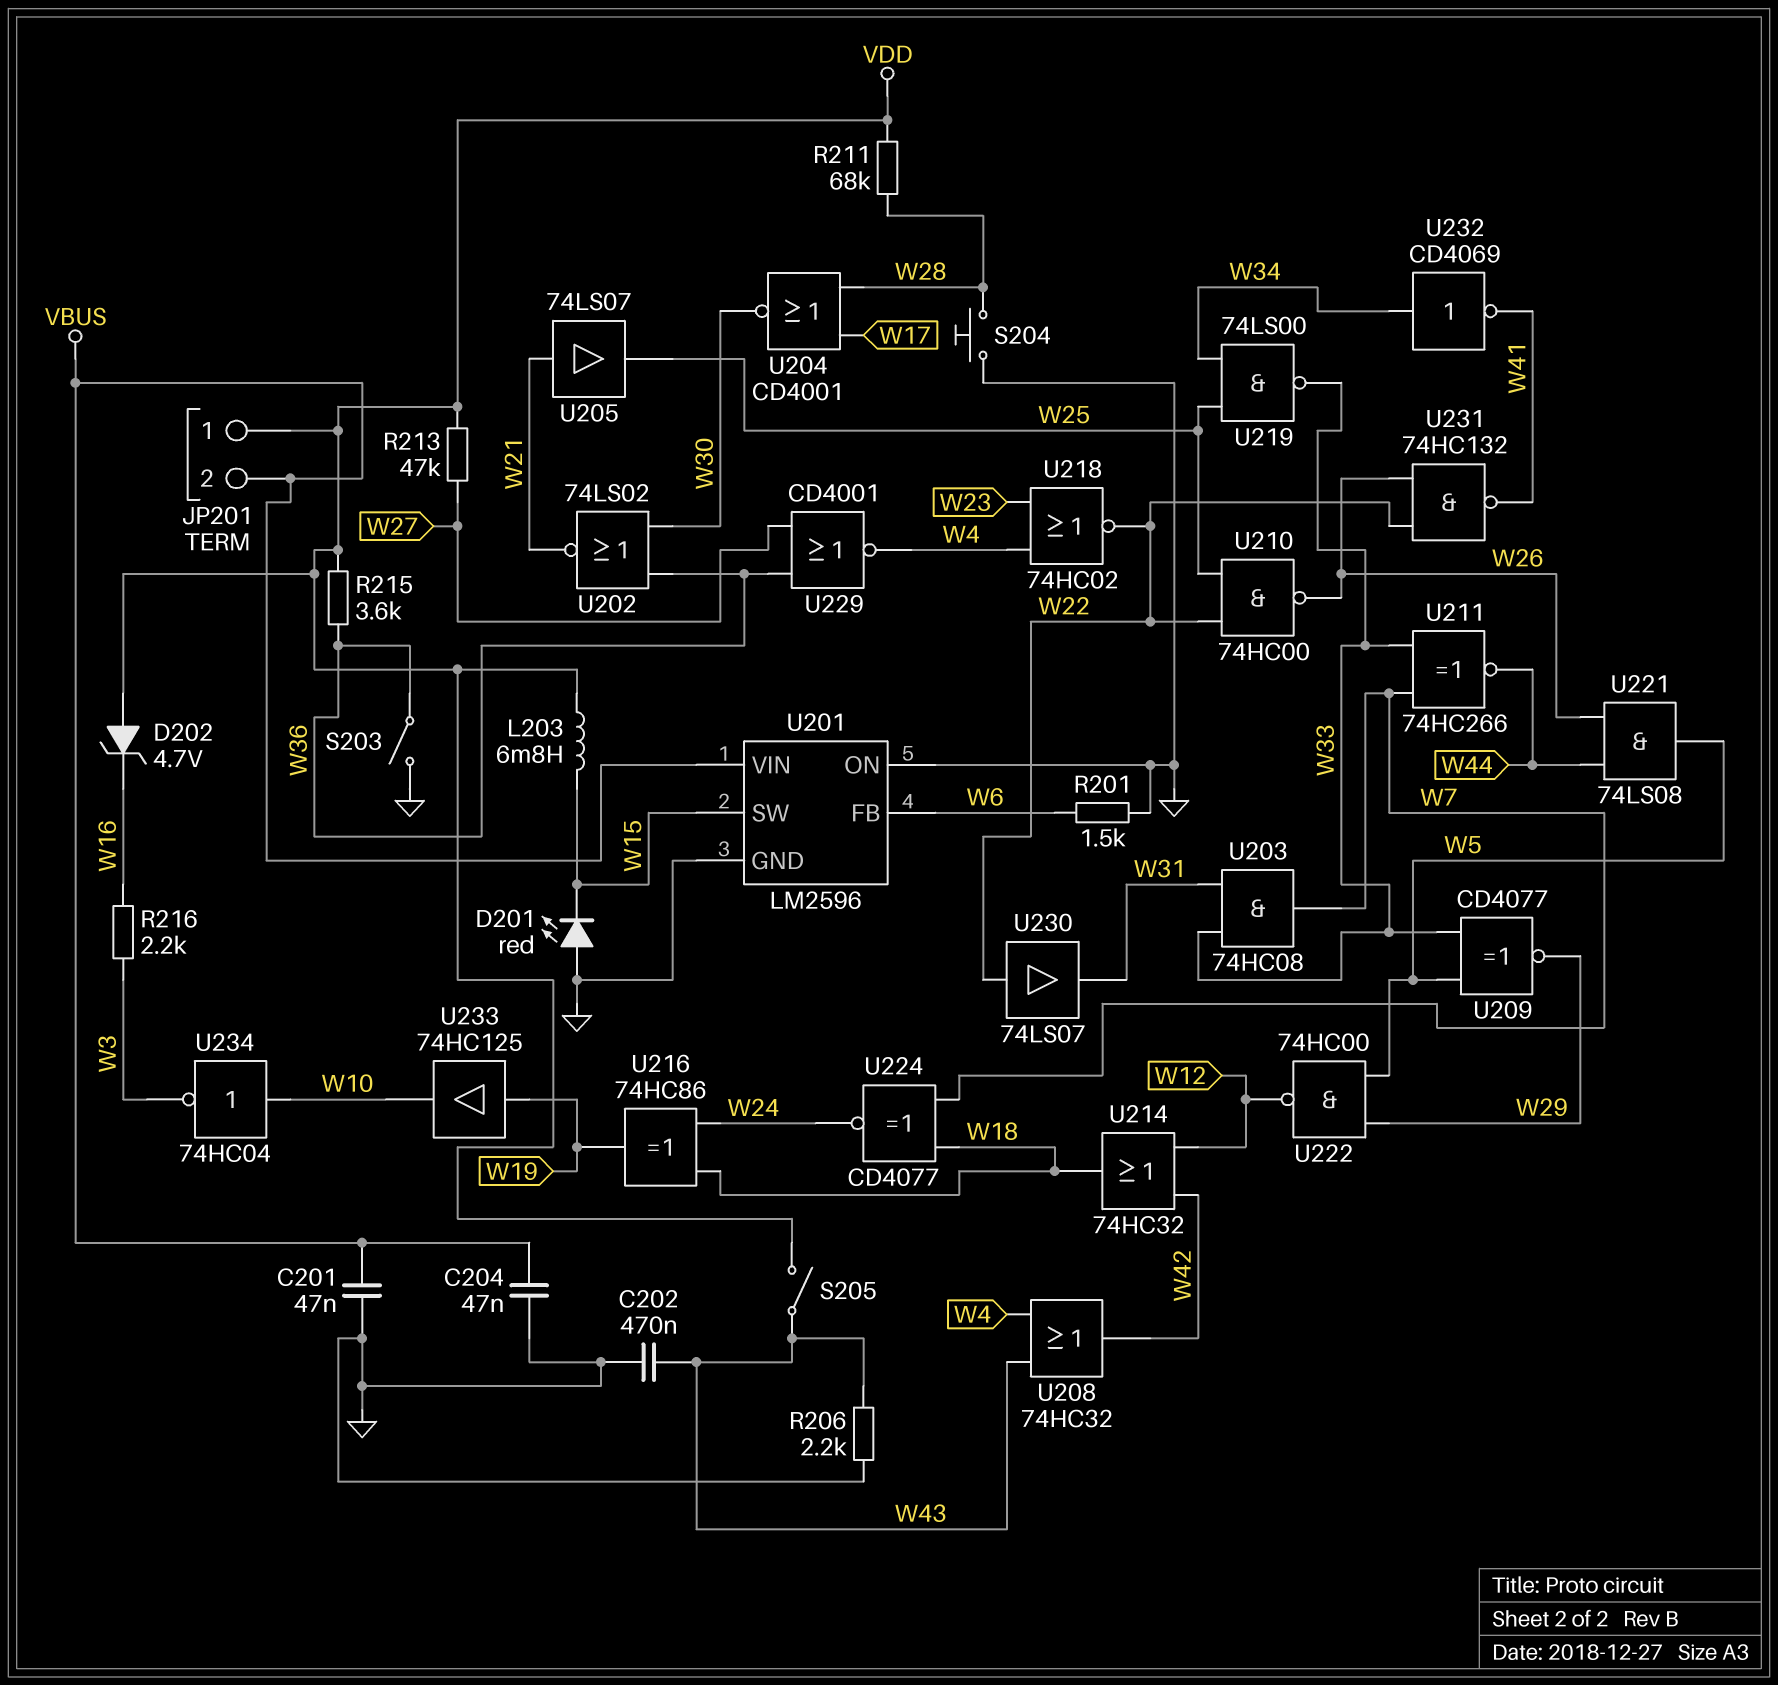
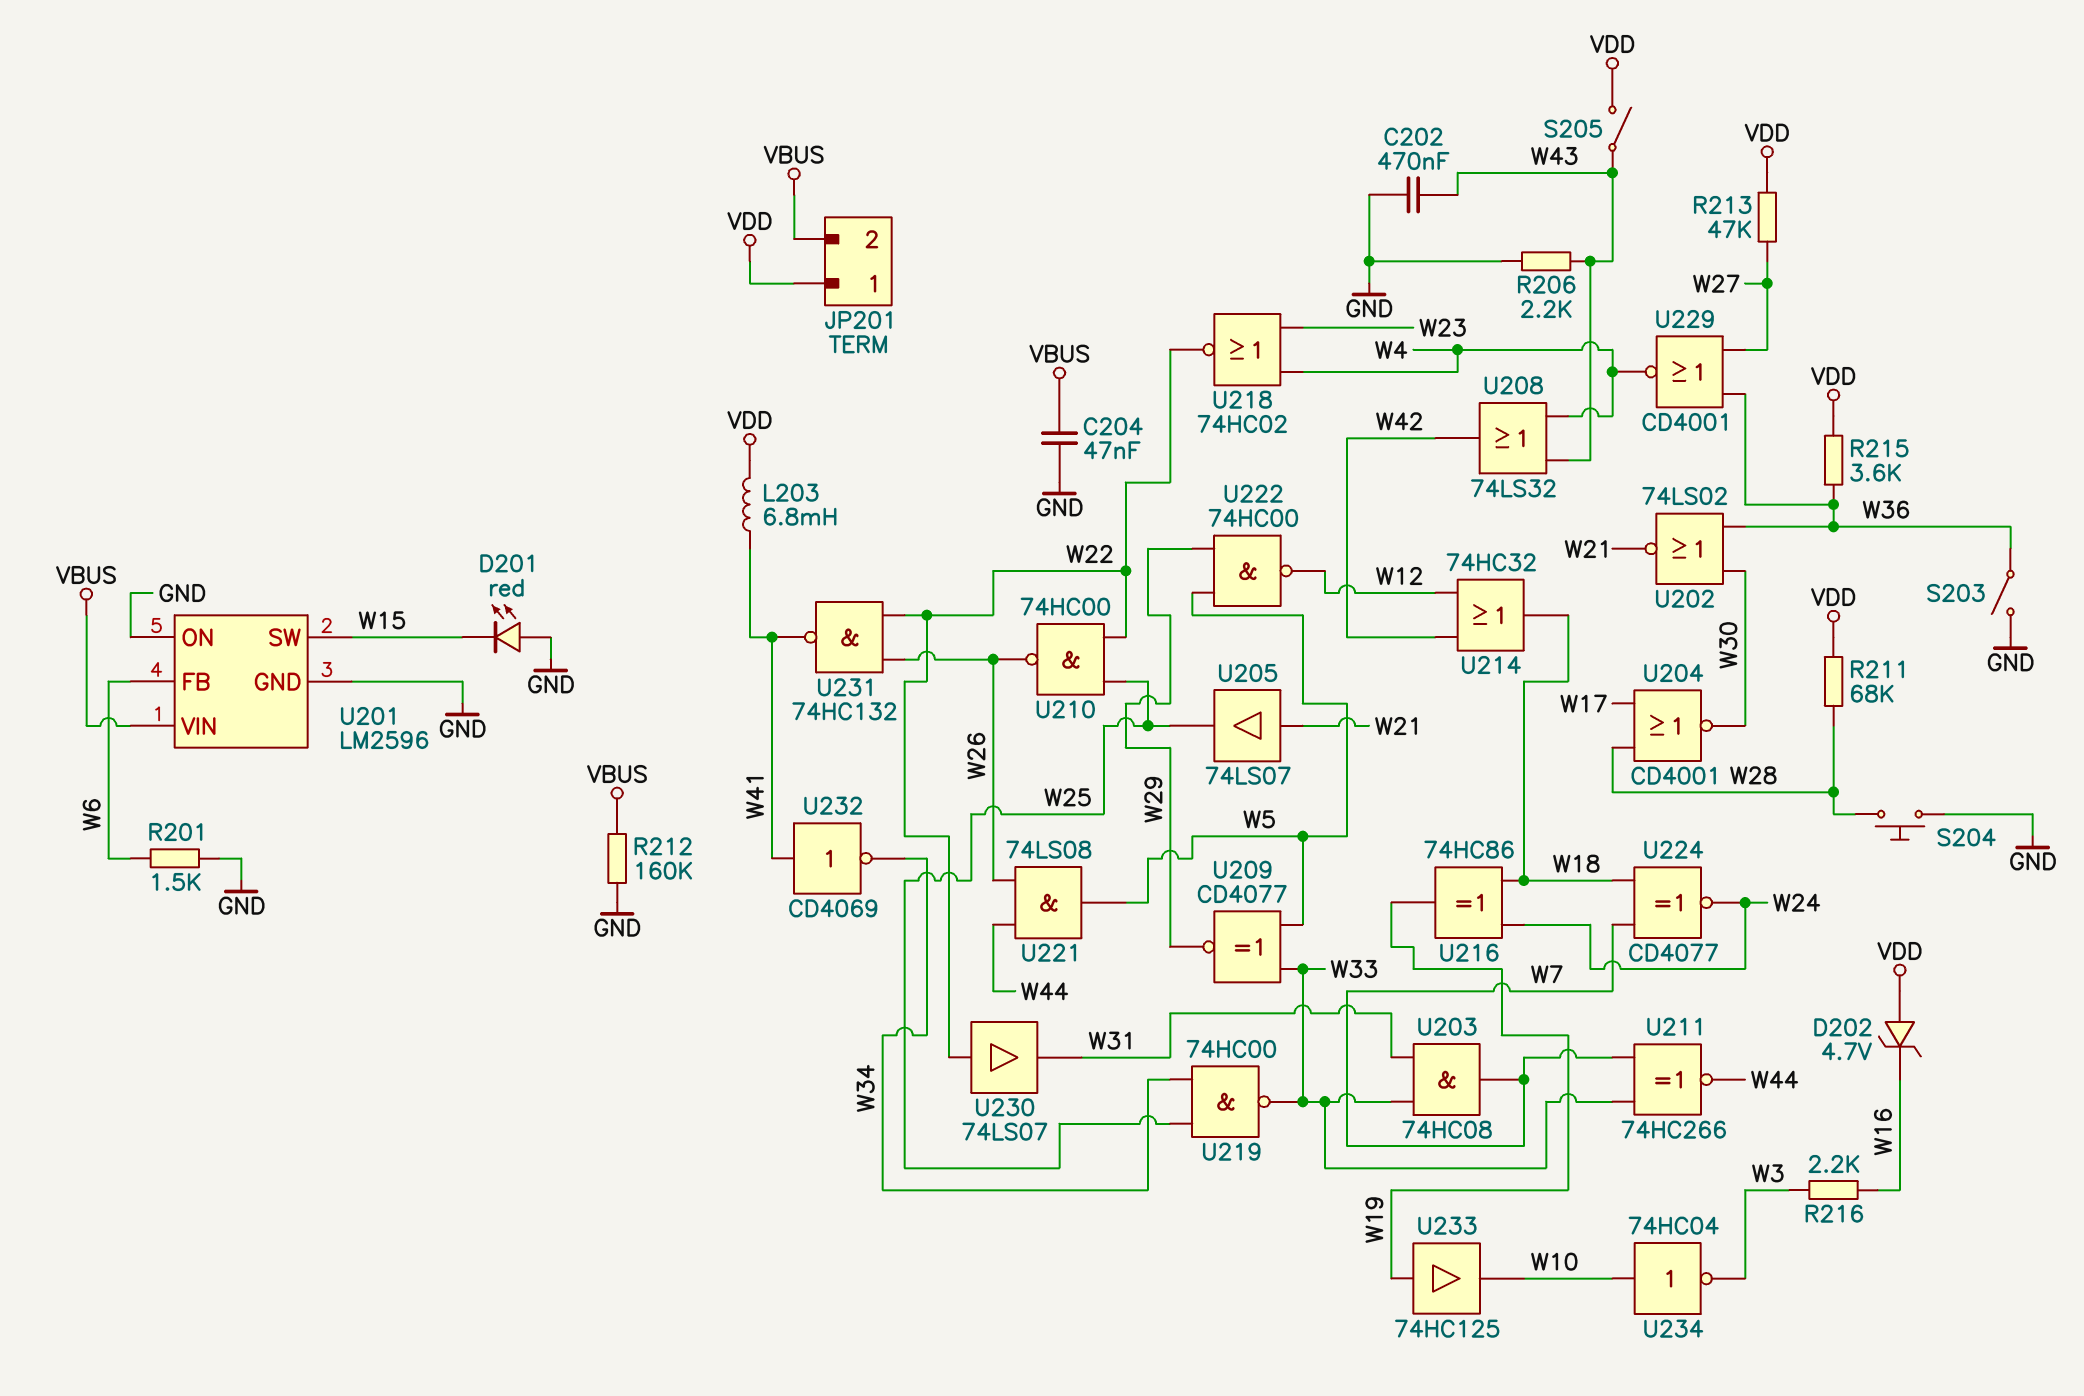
C201: 47nF (GND, VBUS) -> none
L203: 6.8mH (VDD, W15) -> 6.8mH (VDD, W41)
R212: none -> 160k (GND, VBUS)
U208: OR 74HC32 (in W4, in W43, out W42) -> OR 74LS32 (in W4, in W43, out W42)
U219: NAND 74LS00 (in W25, in W34, out W33) -> NAND 74HC00 (in W25, in W34, out W33)
U232: NOT CD4069 (in W34, out W41) -> NOT CD4069 (in W41, out W34)

